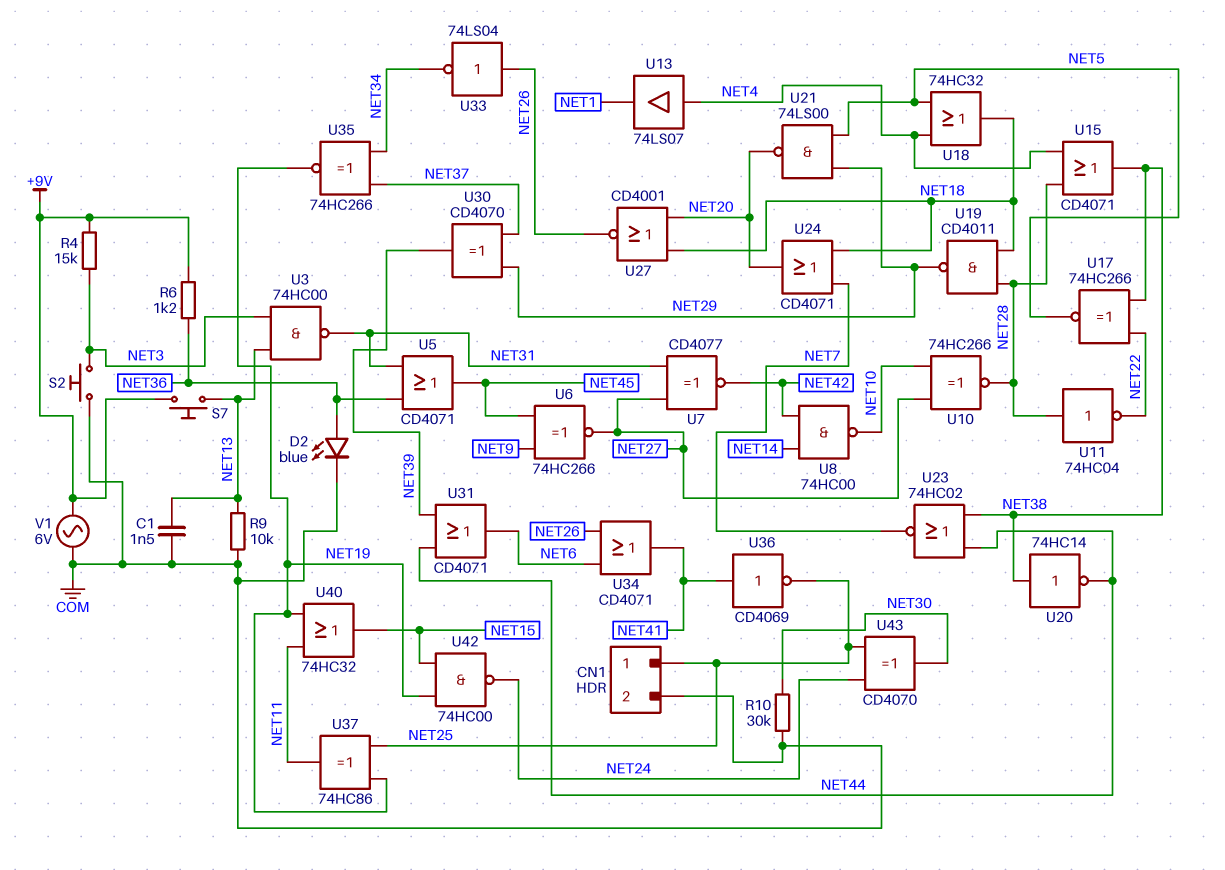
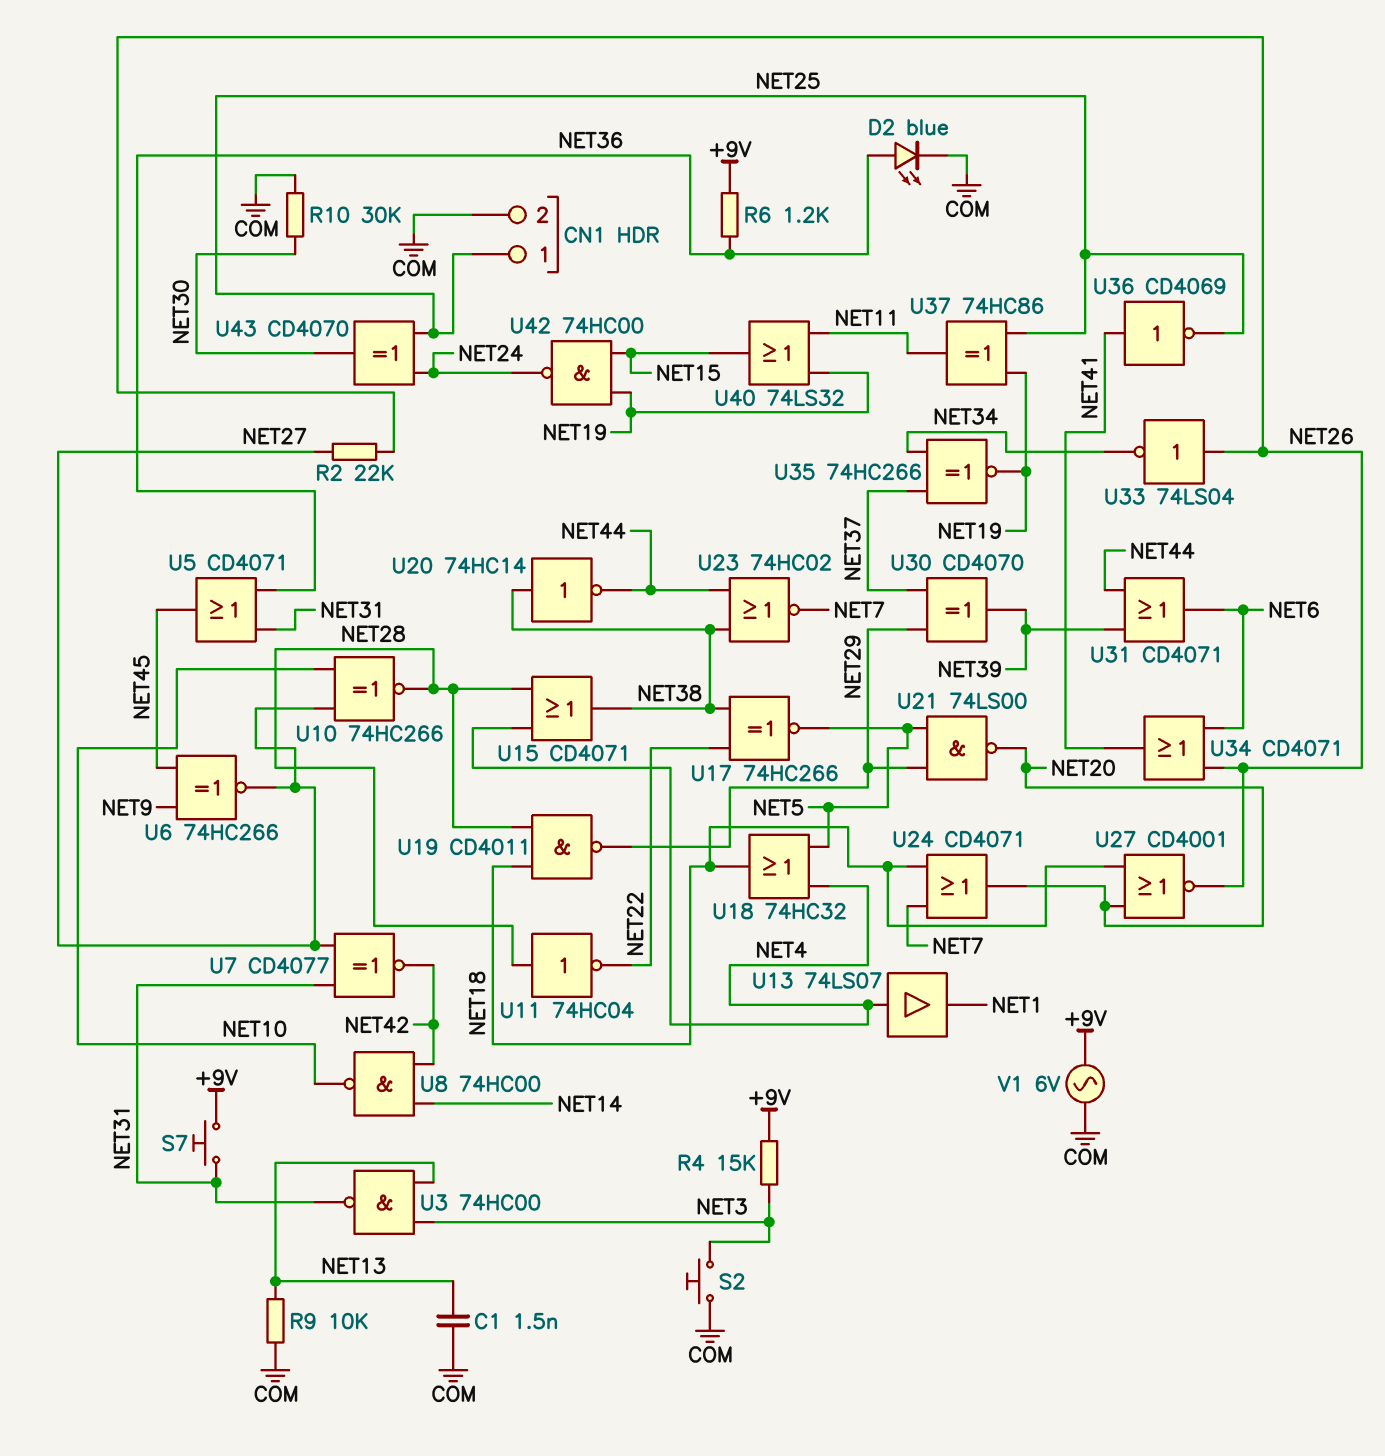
R2: none -> 22k (NET26, NET27)
S7: button (+9V, NET13) -> button (+9V, NET31)
U40: OR 74HC32 (in NET11, in NET19, out NET15) -> OR 74LS32 (in NET11, in NET19, out NET15)

